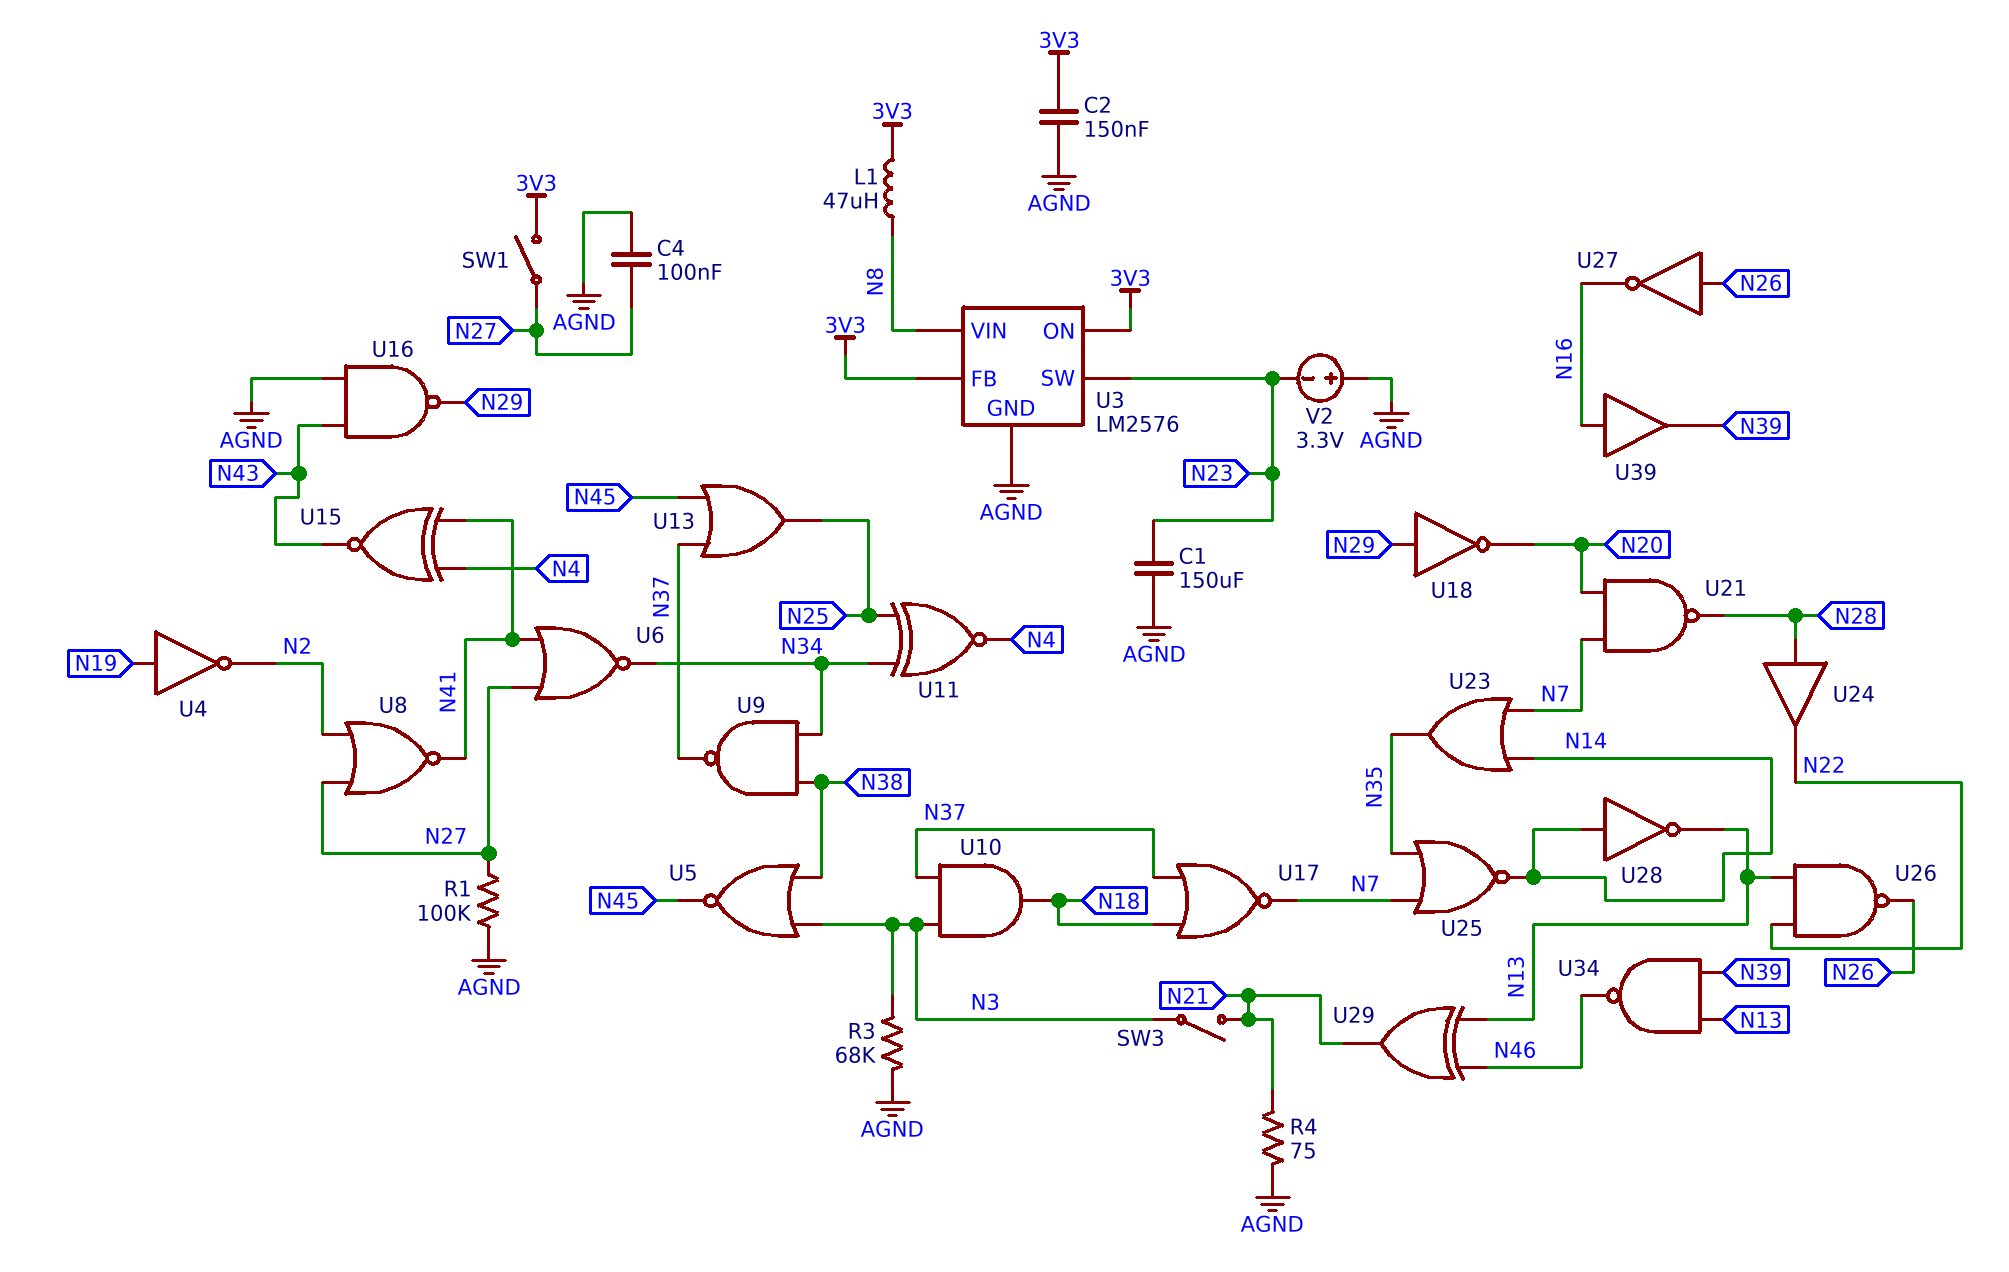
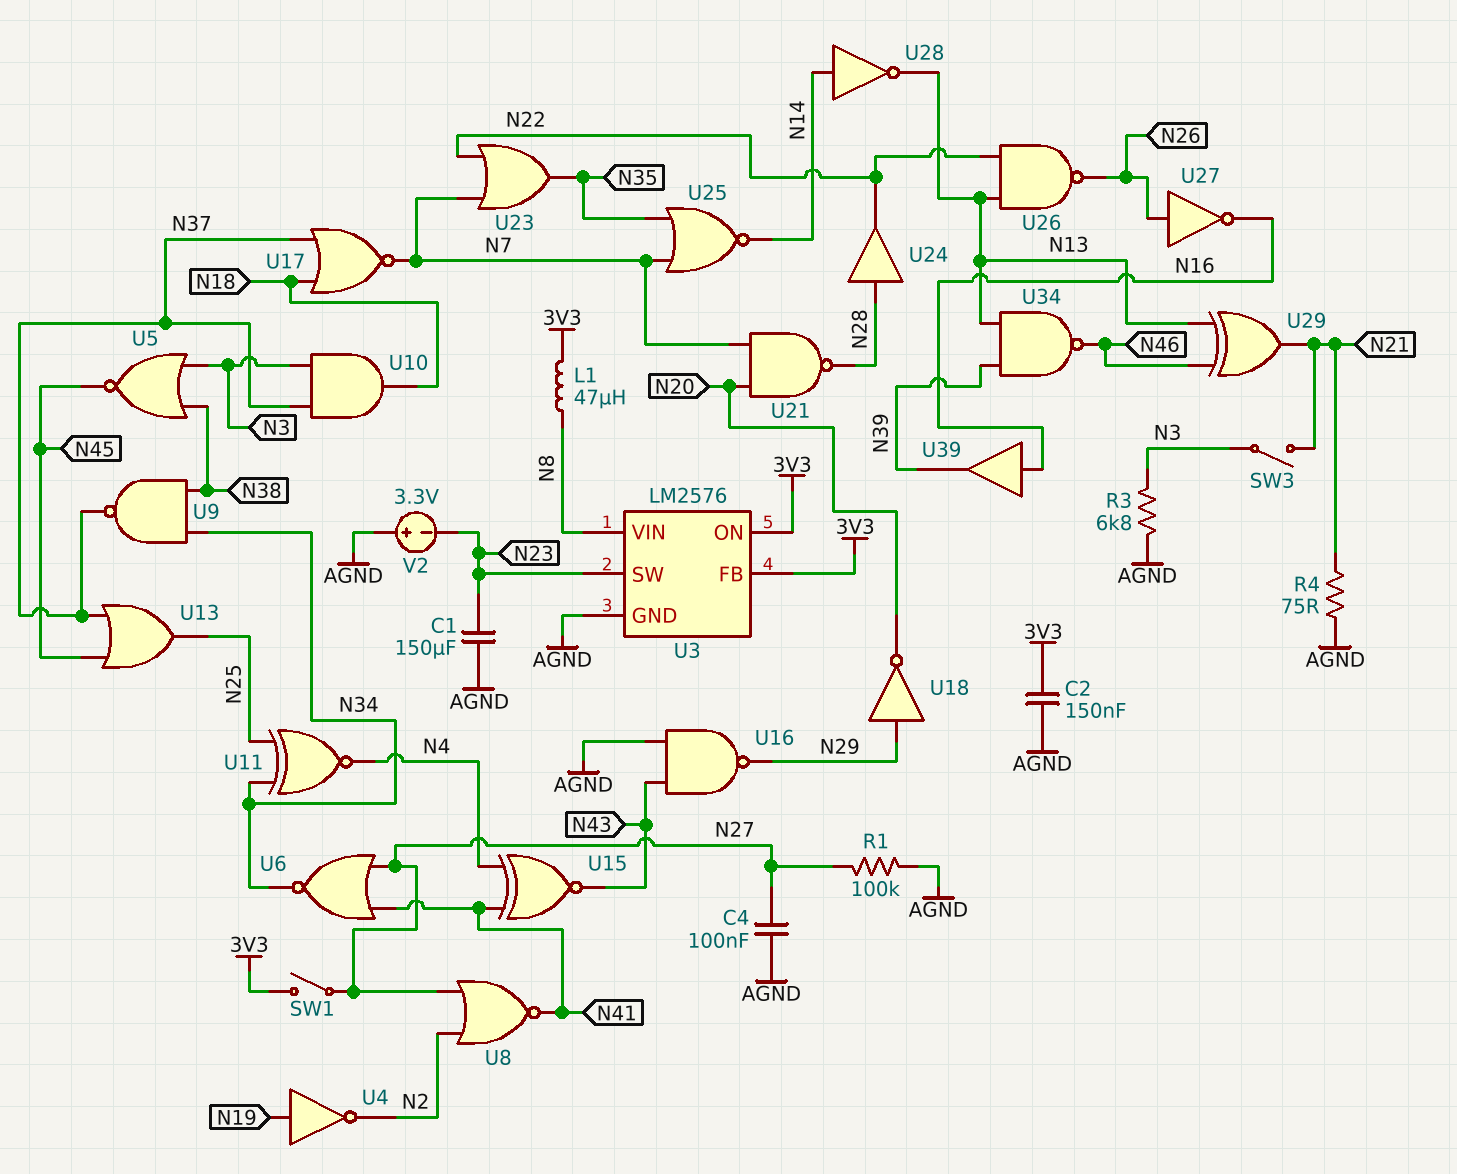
R3: 68k (AGND, N3) -> 6.8k (AGND, N3)
U23: OR (in N7, in N14, out N35) -> OR (in N7, in N22, out N35)

